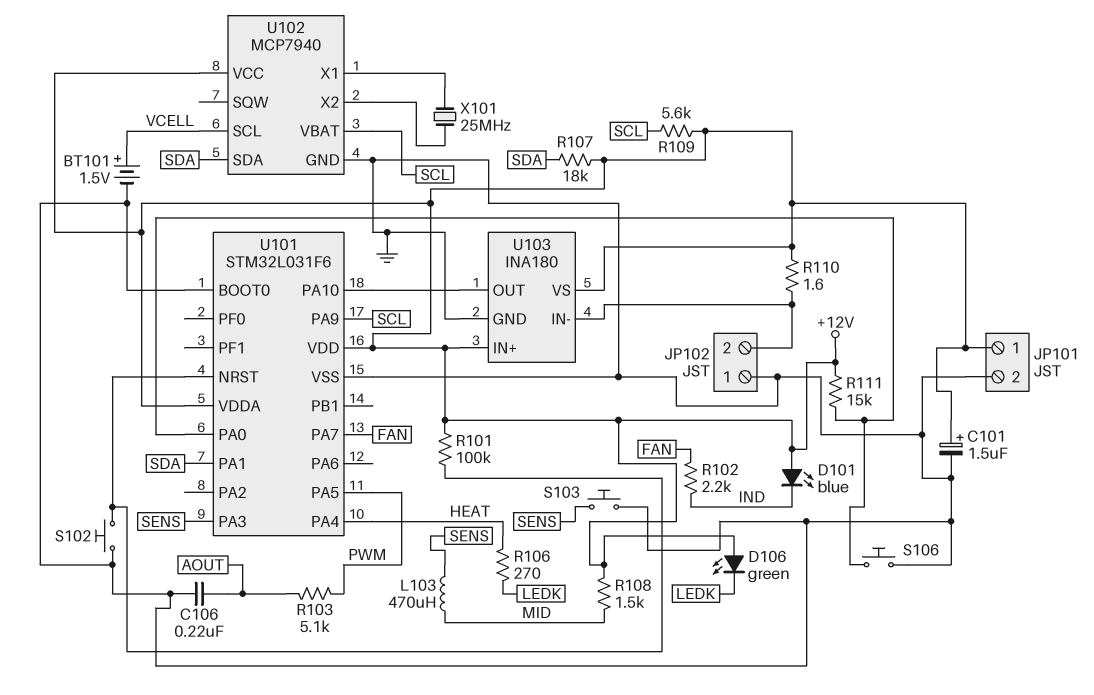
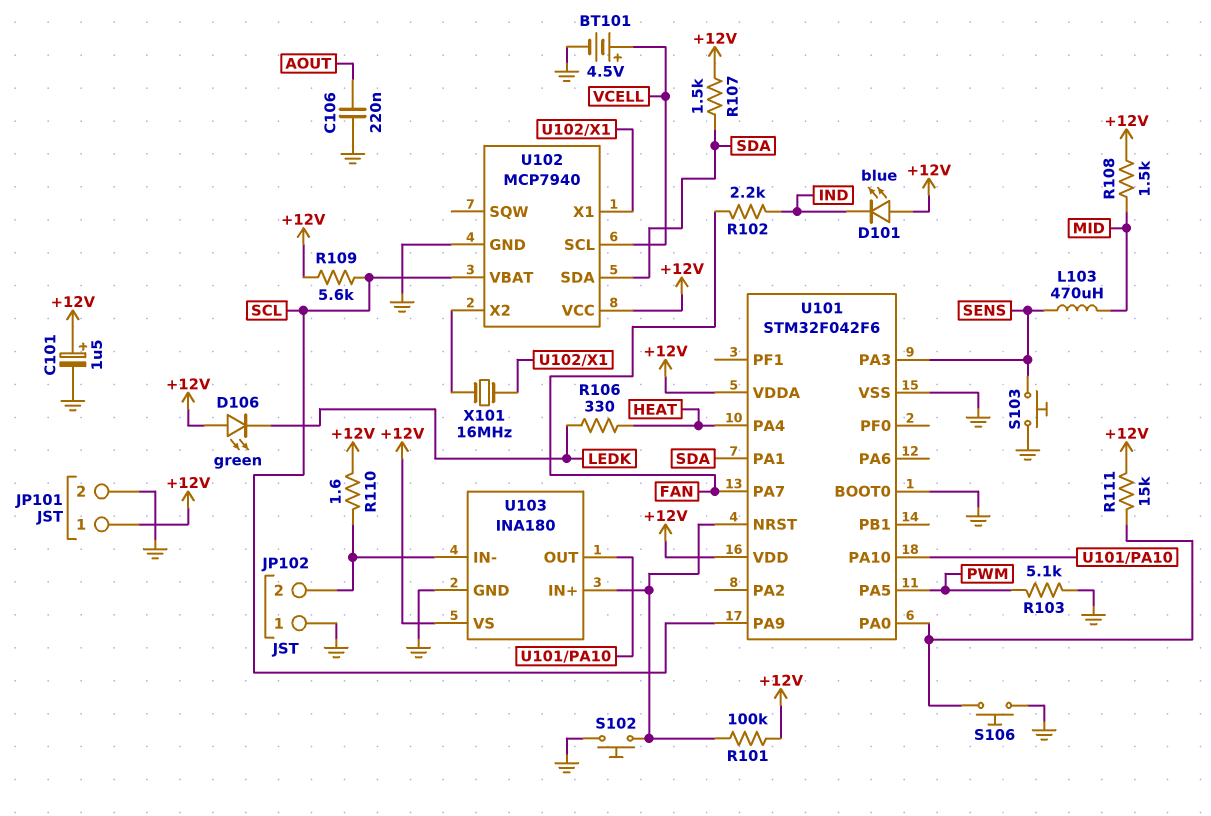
BT101: 1.5V (plus VCELL, minus GND) -> 4.5V (plus VCELL, minus GND)
R103: 5.1k (AOUT, PWM) -> 5.1k (GND, PWM)
R106: 270 (HEAT, LEDK) -> 330 (HEAT, LEDK)
R107: 18k (+12V, SDA) -> 1.5k (+12V, SDA)
U101: STM32L031F6 -> STM32F042F6
U103 pin IN+: +12V -> U101/NRST
X101: 25MHz (U102/X1, U102/X2) -> 16MHz (U102/X1, U102/X2)

